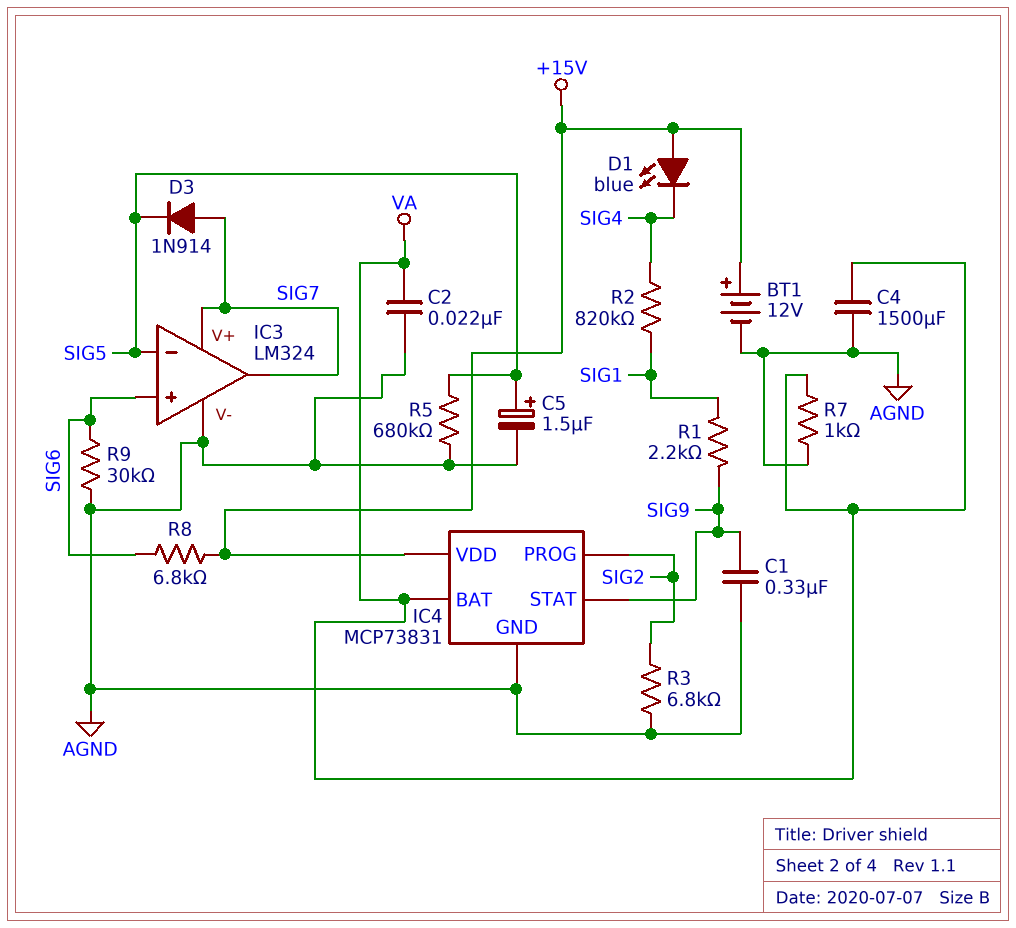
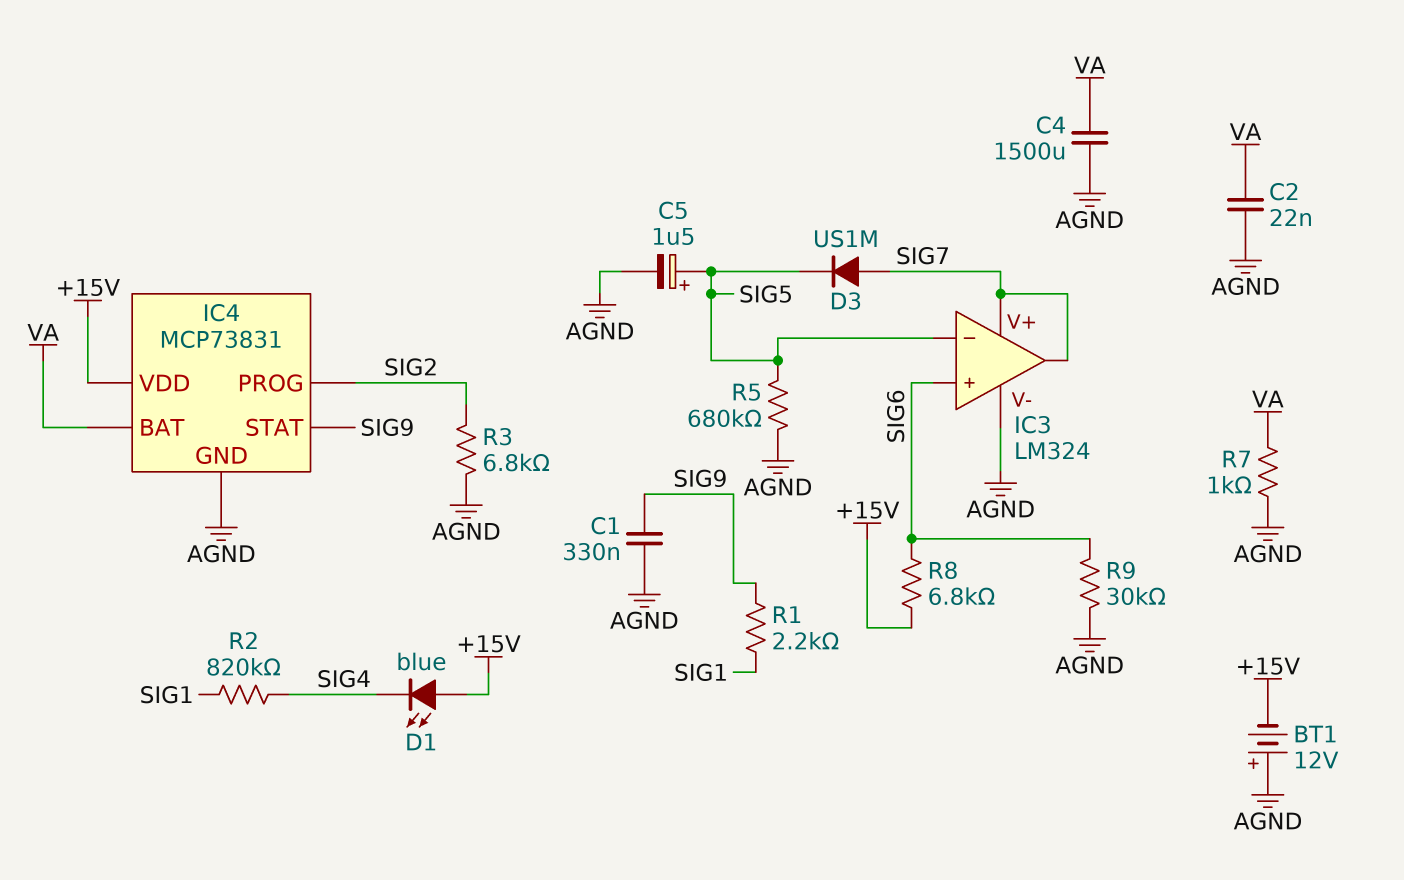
BT1: 12V (plus +15V, minus AGND) -> 12V (plus AGND, minus +15V)
D3: diode 1N914 (A SIG7, K SIG5) -> diode US1M (A SIG7, K SIG5)

